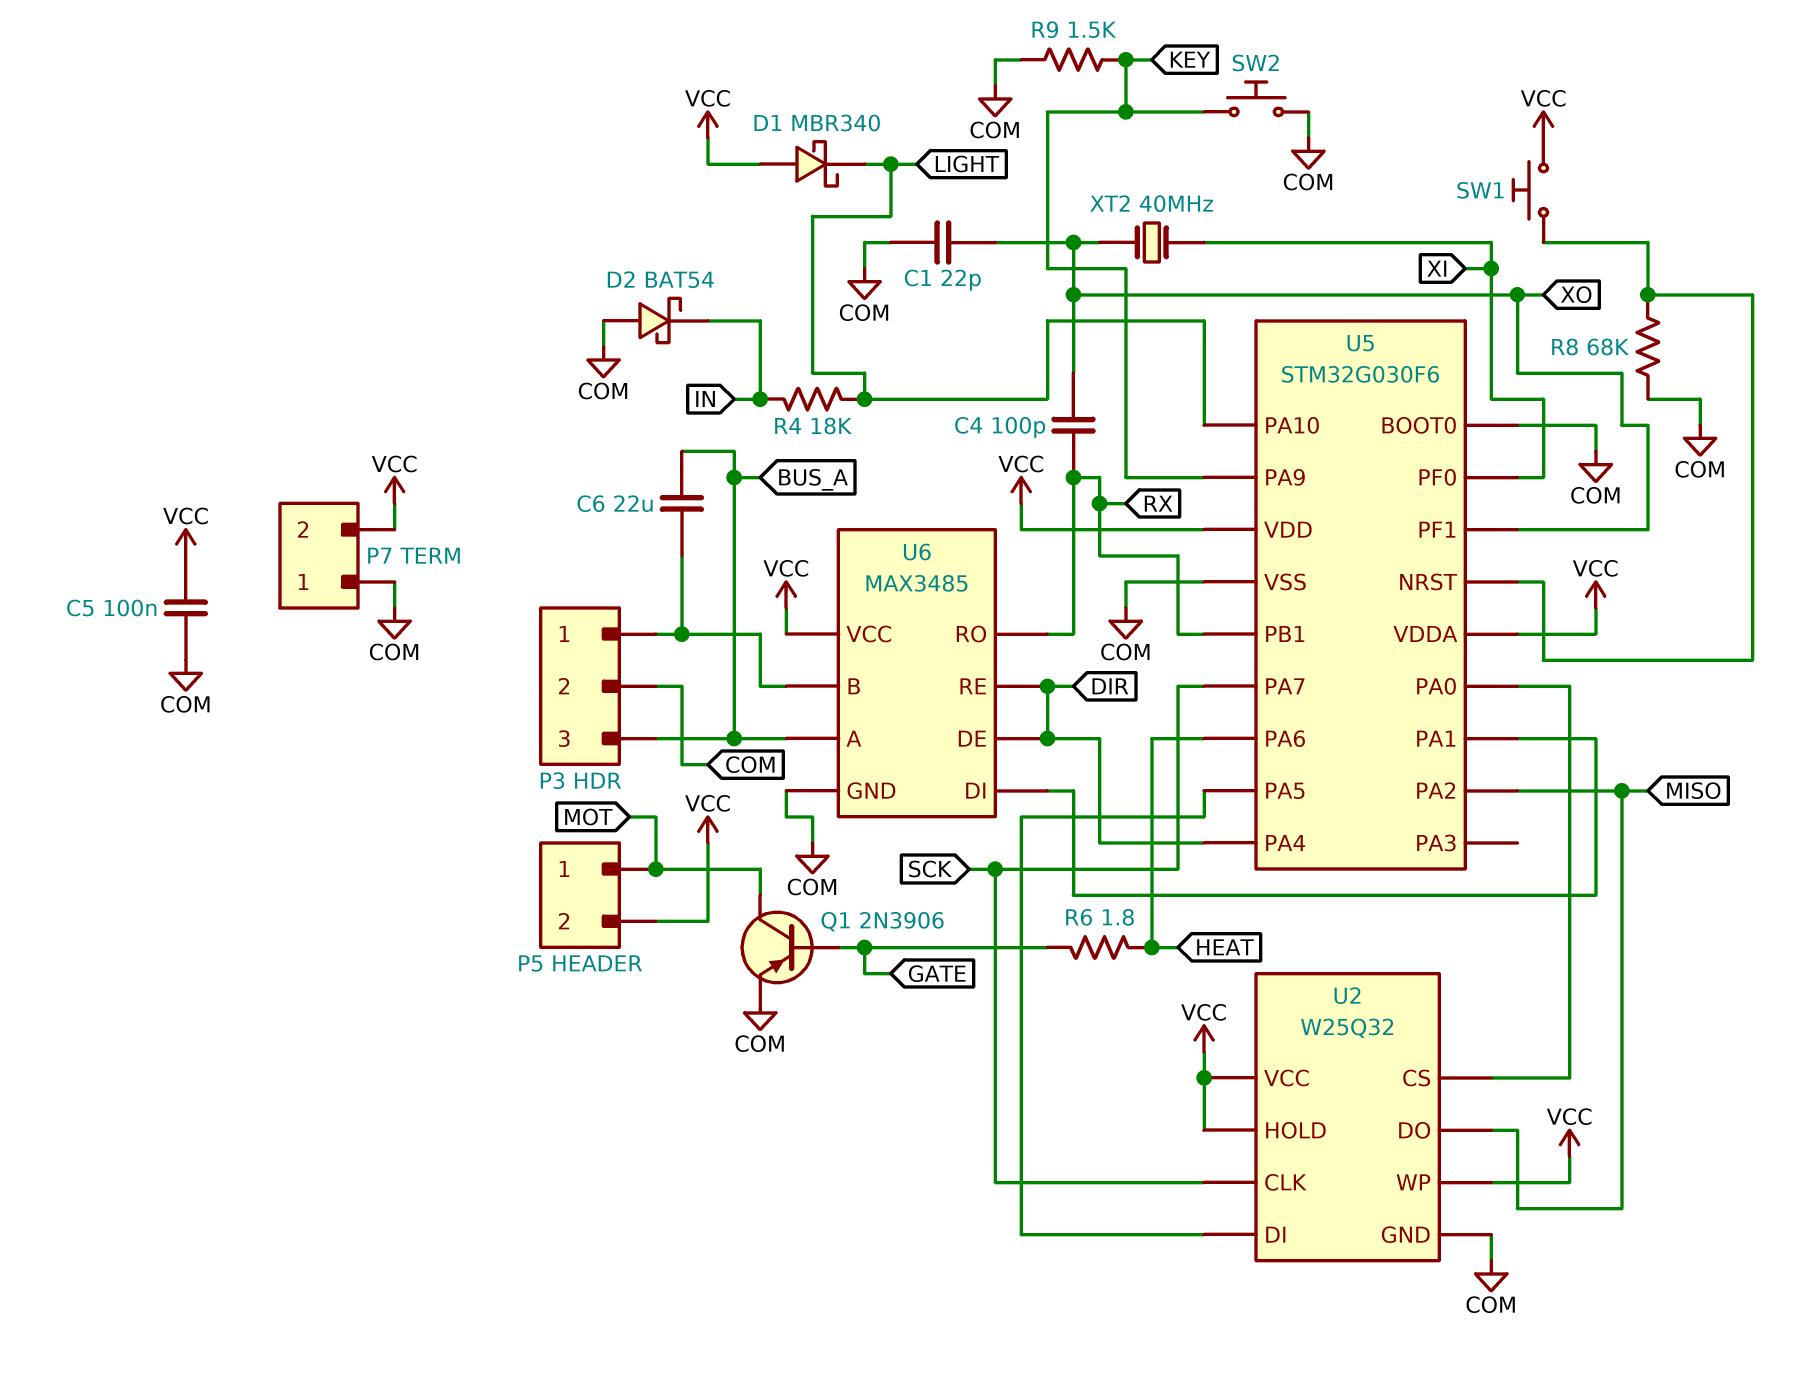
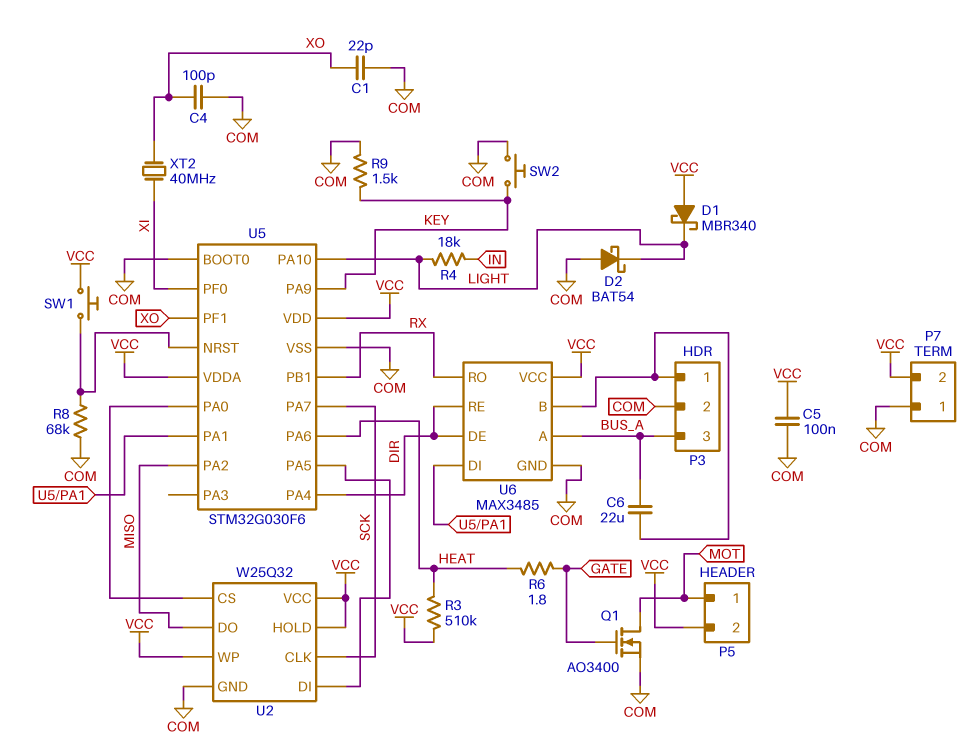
C4: 100pF (RX, XO) -> 100pF (COM, XO)
D2: schottky BAT54 (A COM, K IN) -> schottky BAT54 (A COM, K LIGHT)
Q1: PNP 2N3906 (B GATE, C MOT, E COM) -> NMOS AO3400 (G GATE, D MOT, S COM)
R3: none -> 510k (HEAT, VCC)

